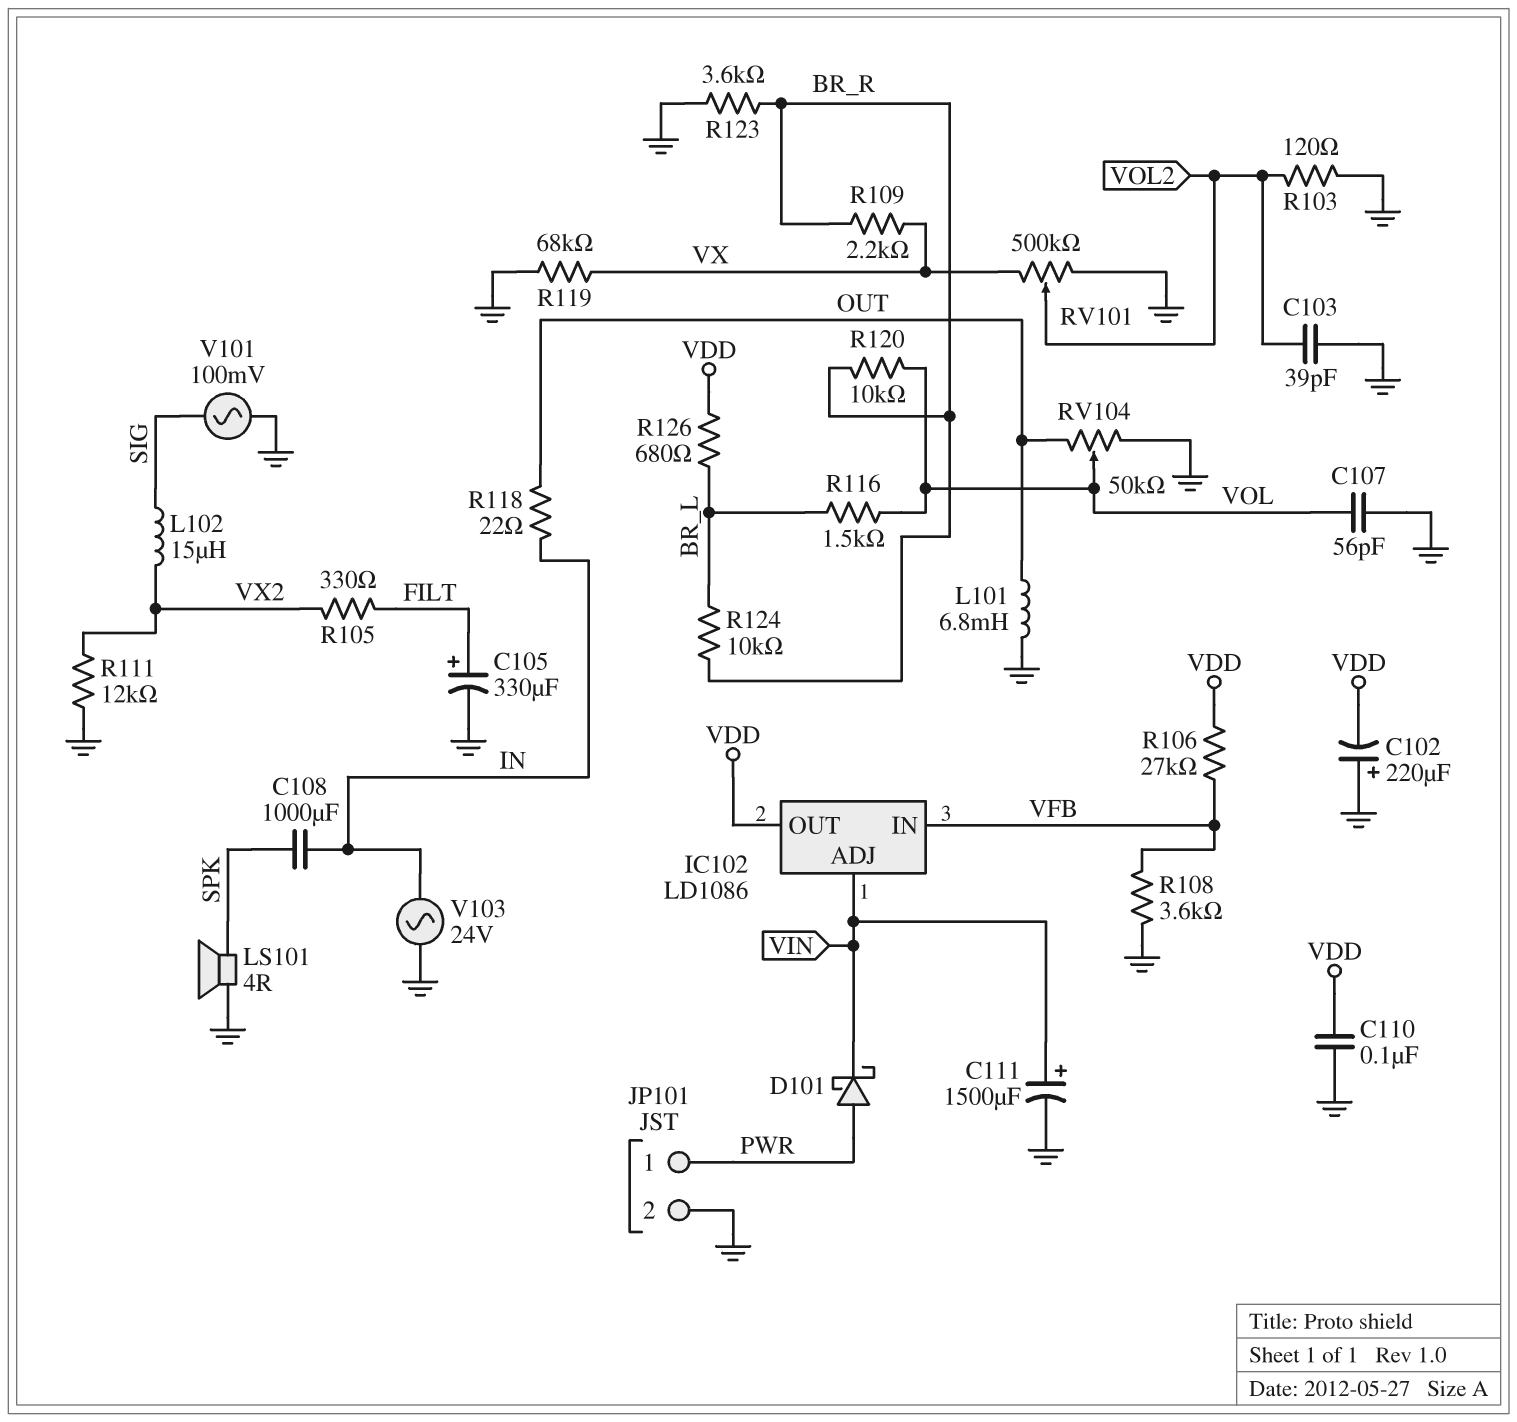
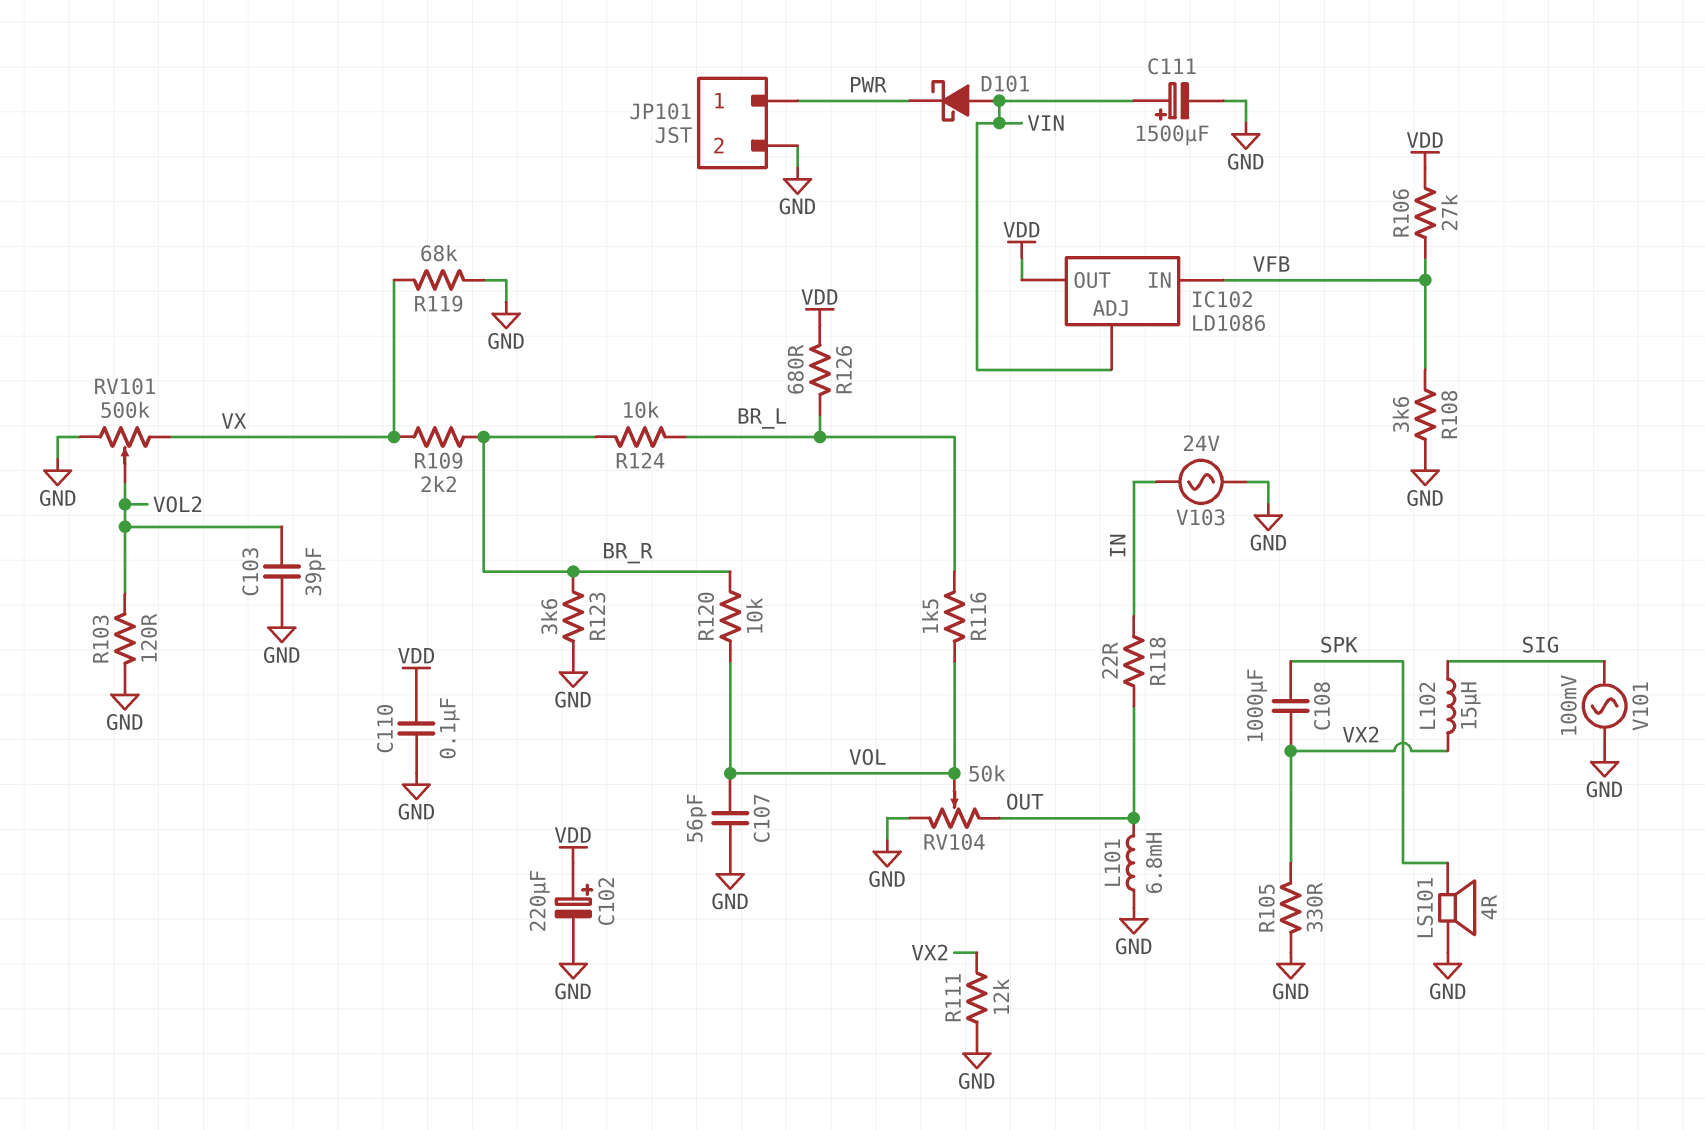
C102: 220uF (plus GND, minus VDD) -> 220uF (plus VDD, minus GND)
C105: 330uF (plus FILT, minus GND) -> none
C108: 1000uF (IN, SPK) -> 1000uF (SPK, VX2)
D101: schottky (A PWR, K VIN) -> schottky (A VIN, K PWR)
R105: 330 (FILT, VX2) -> 330 (GND, VX2)

